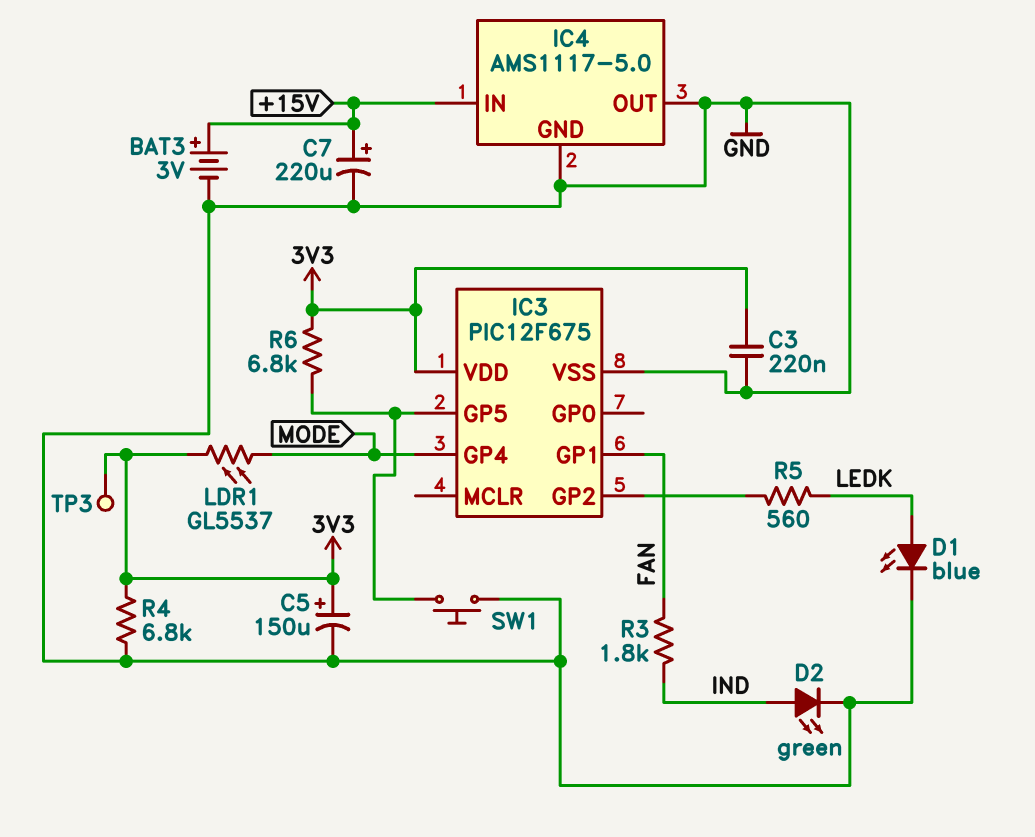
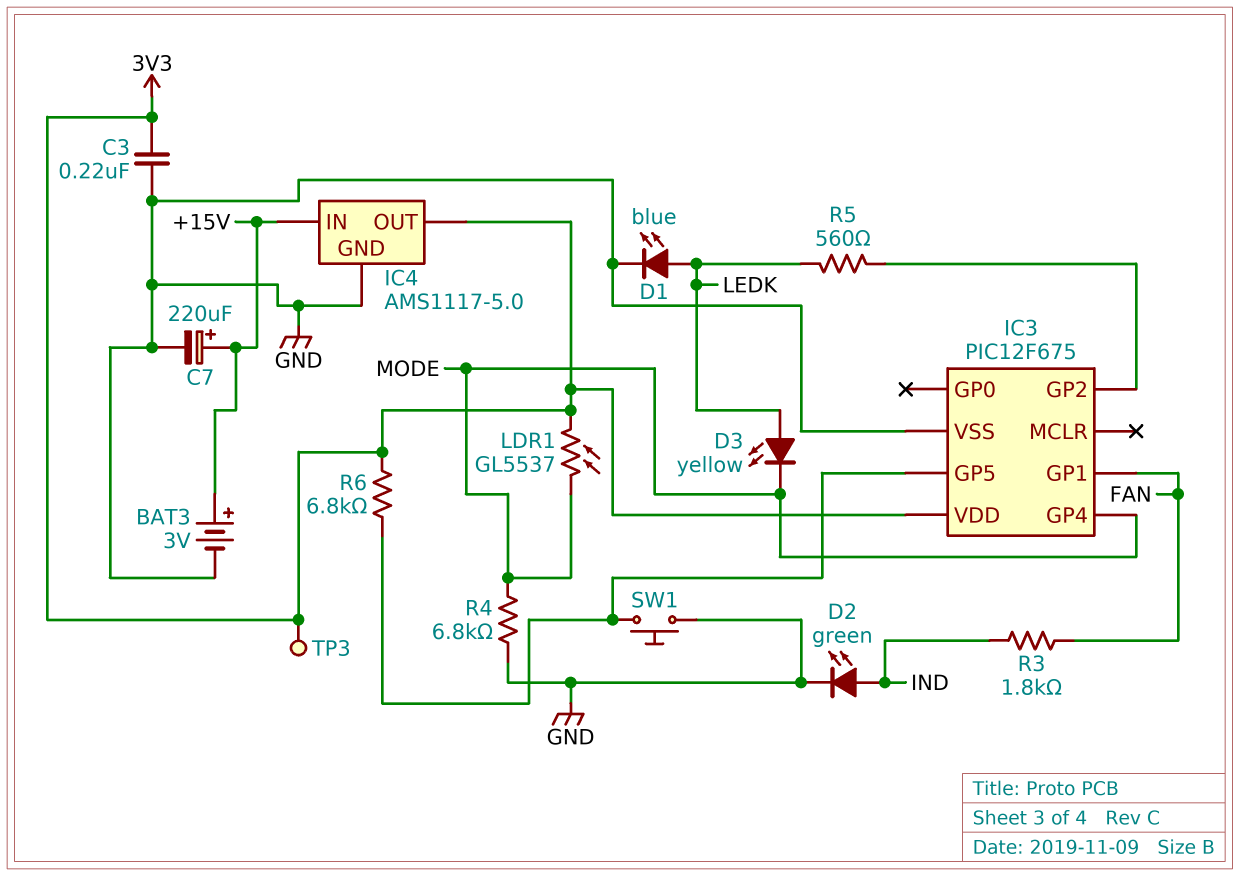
C5: 150uF (plus 3V3, minus GND) -> none
D3: none -> LED yellow (A LEDK, K MODE)
IC4 pin OUT: GND -> 3V3
R4: 6.8k (3V3, GND) -> 6.8k (GND, MODE)

